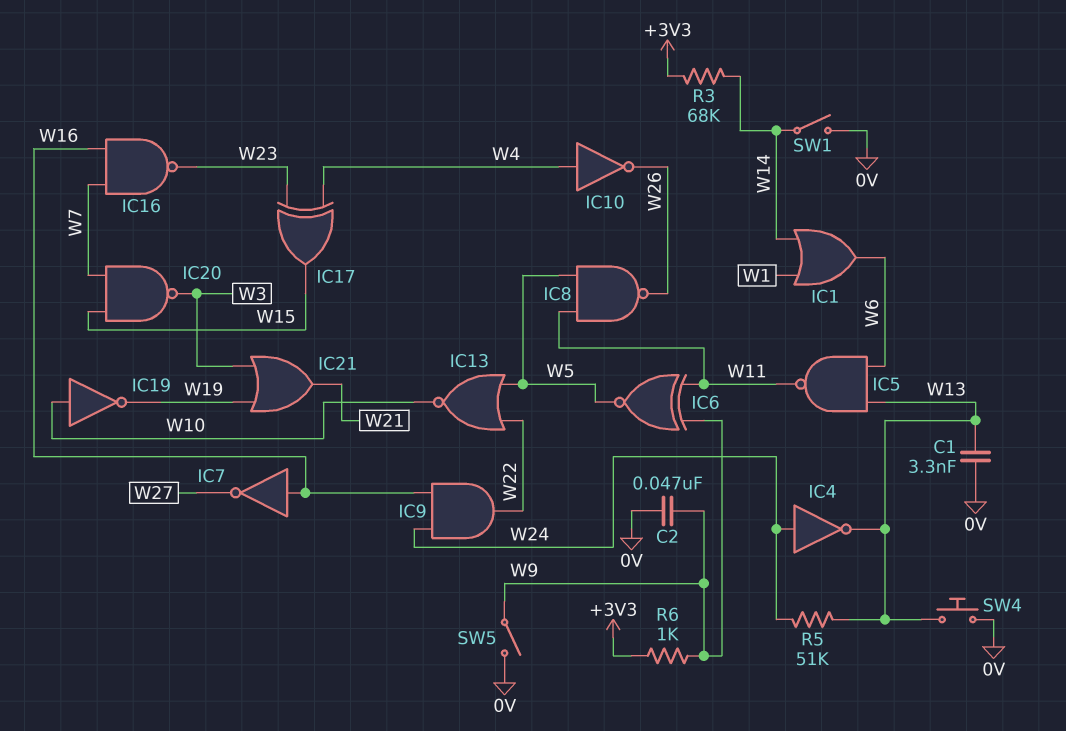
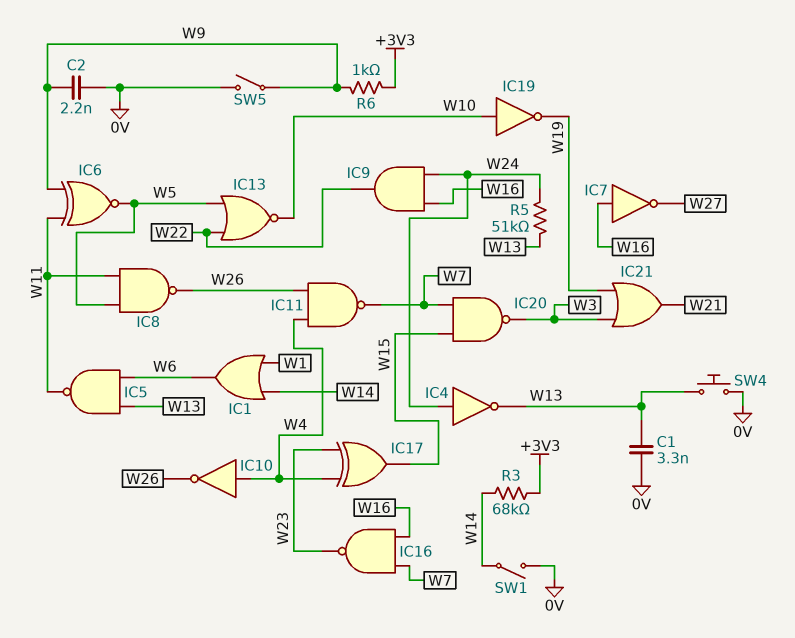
C2: 47nF (0V, W9) -> 2.2nF (0V, W9)
IC11: none -> NAND (in W4, in W26, out W7)

